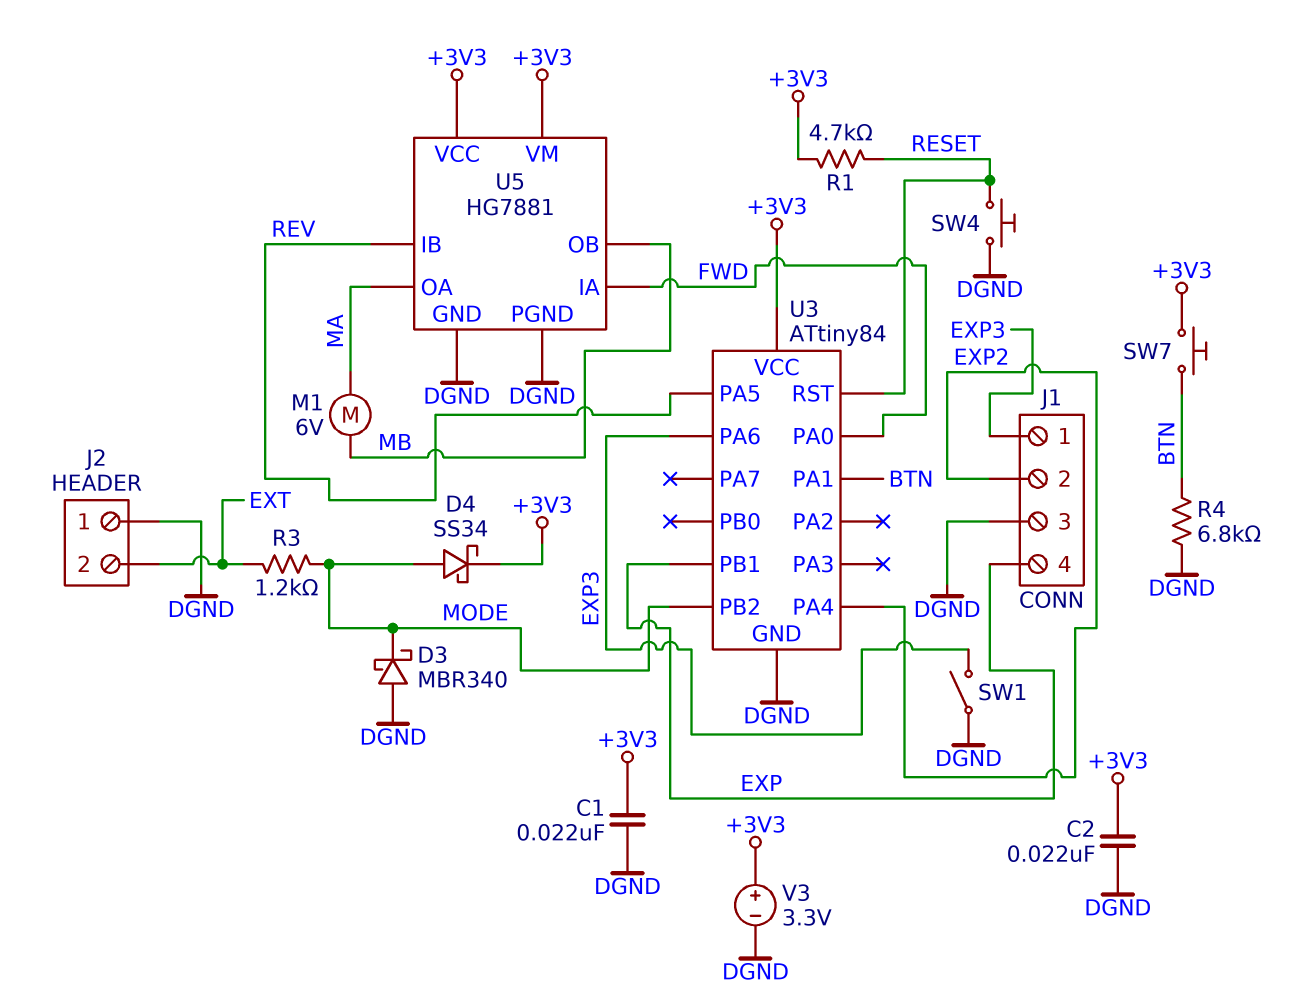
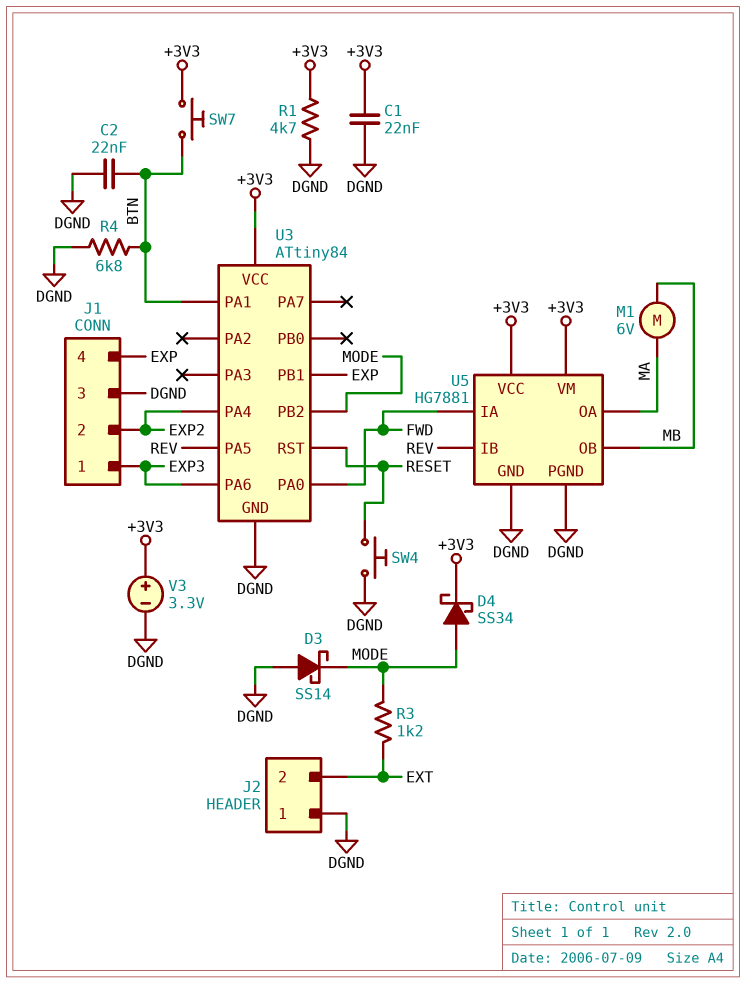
C2: 22nF (+3V3, DGND) -> 22nF (BTN, DGND)
D3: schottky MBR340 (A DGND, K MODE) -> schottky SS14 (A DGND, K MODE)
R1: 4.7k (+3V3, RESET) -> 4.7k (+3V3, DGND)
SW1: switch (DGND, EXP3) -> none

